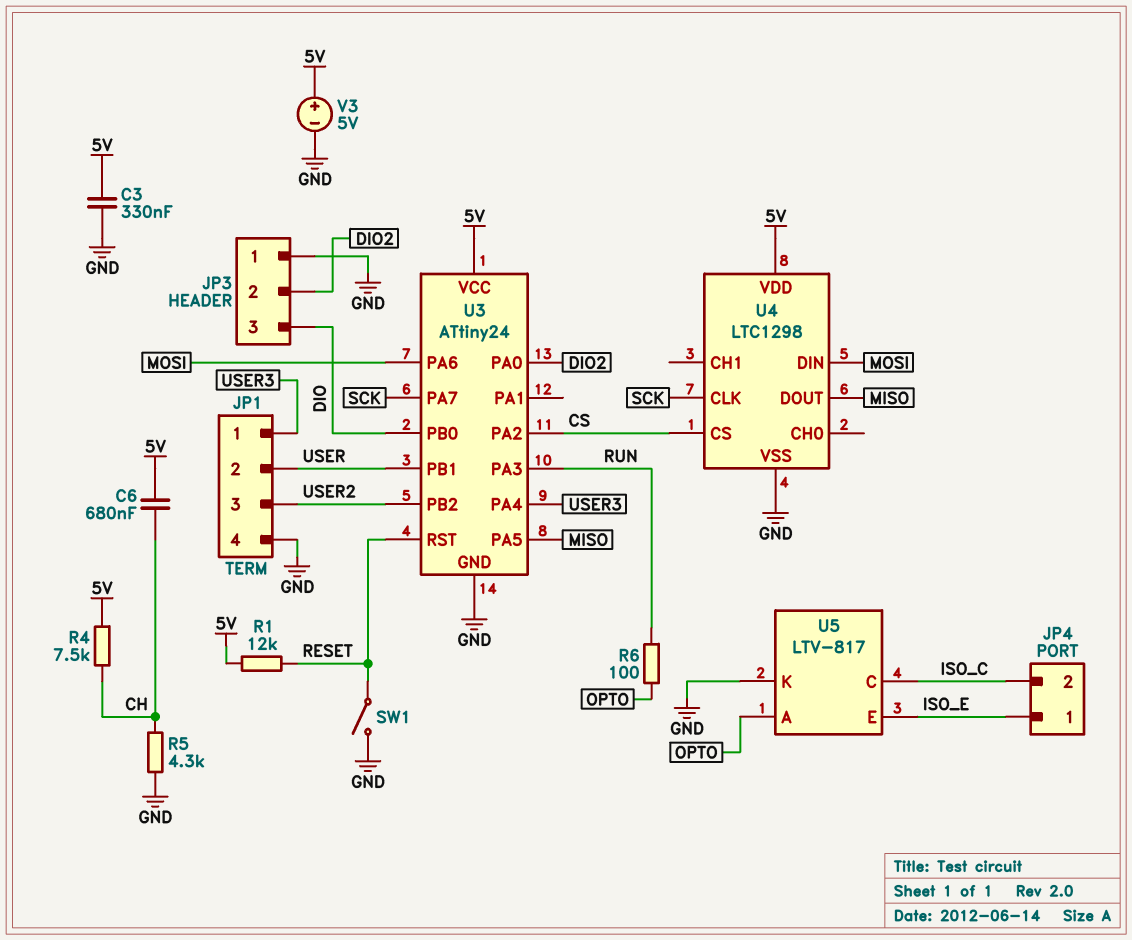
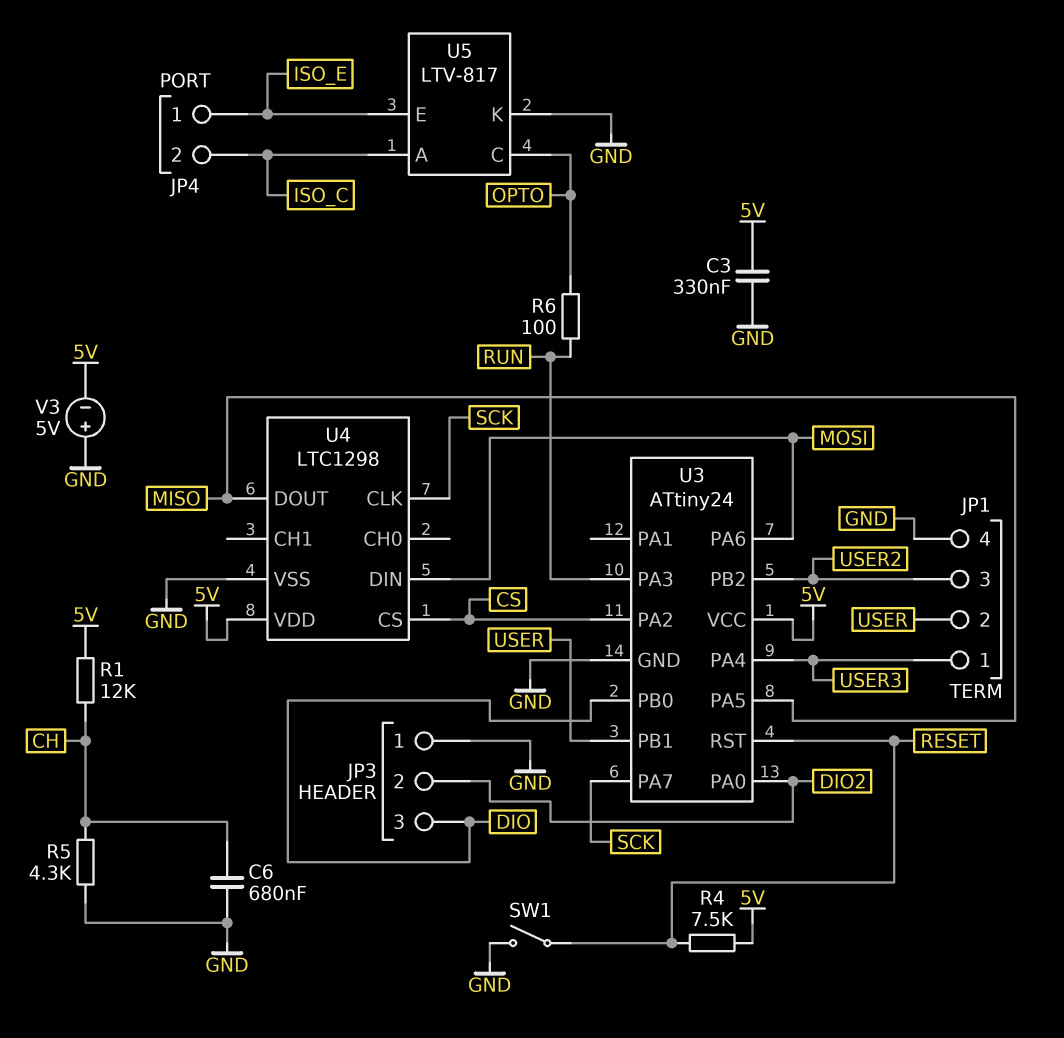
C6: 680nF (5V, CH) -> 680nF (CH, GND)
R1: 12k (5V, RESET) -> 12k (5V, CH)
R4: 7.5k (5V, CH) -> 7.5k (5V, RESET)
U5 pin A: OPTO -> ISO_C
U5 pin C: ISO_C -> OPTO
V3: 5V (plus 5V, minus GND) -> 5V (plus GND, minus 5V)

